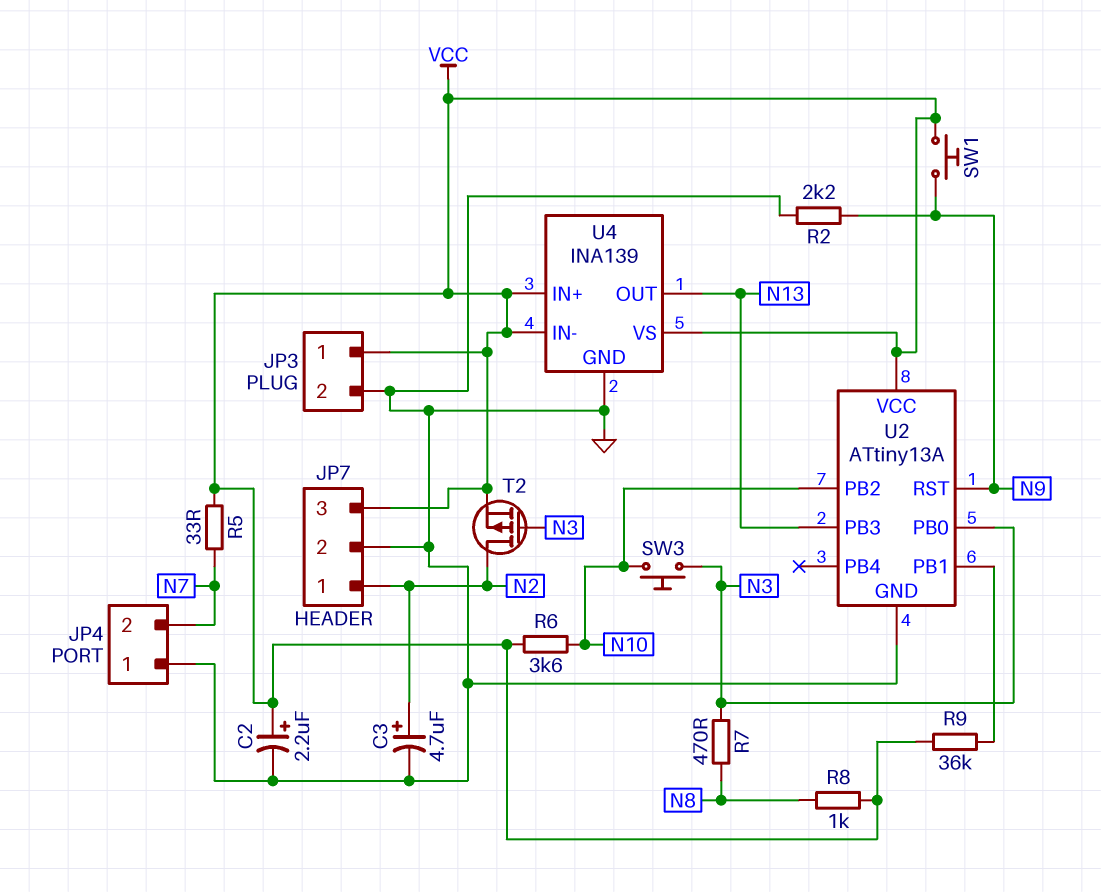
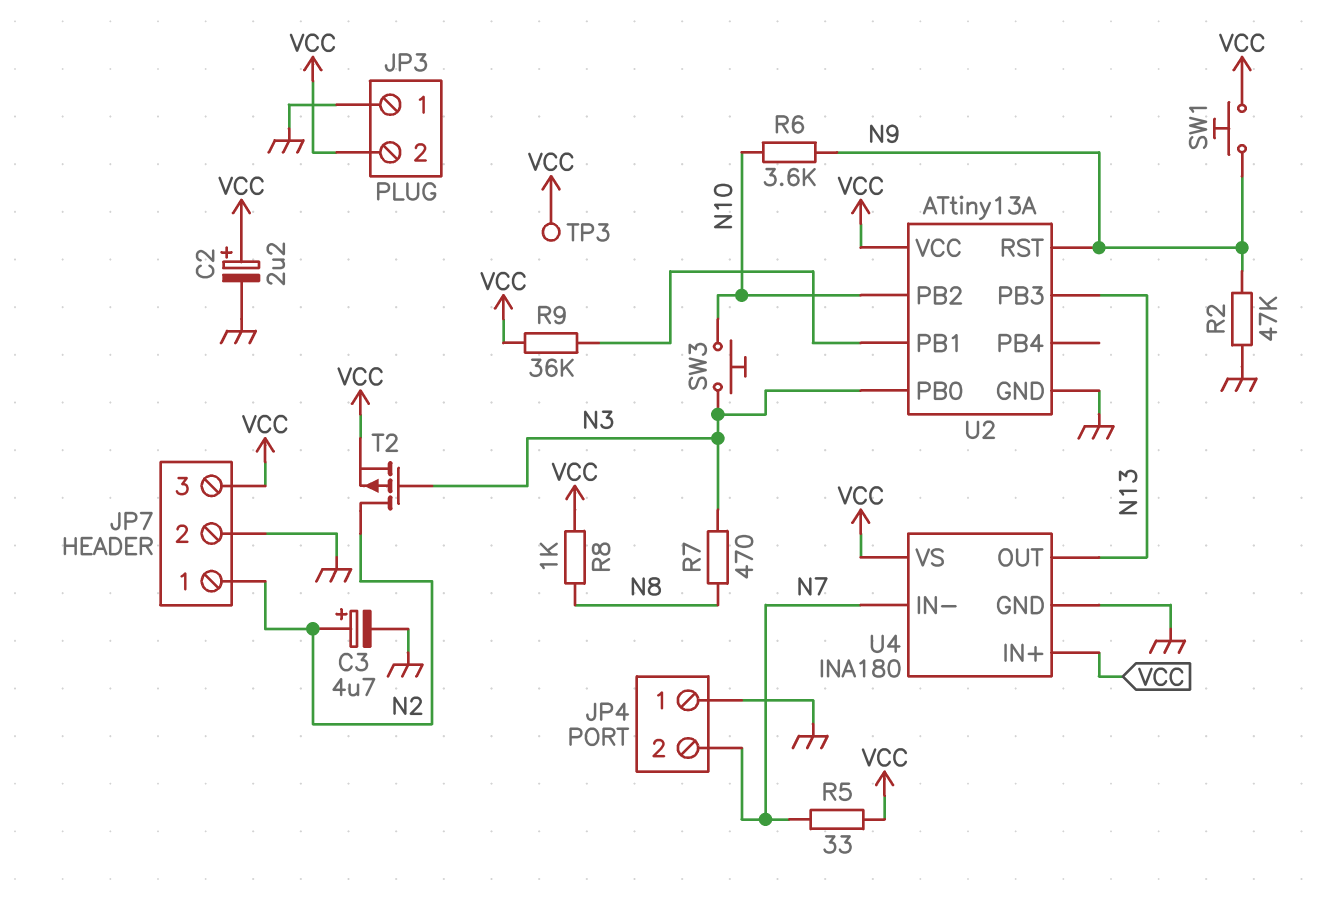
JP3 pin 1: VCC -> GND
JP3 pin 2: GND -> VCC
R2: 2.2k (GND, N9) -> 47k (GND, N9)
R6: 3.6k (N10, VCC) -> 3.6k (N9, N10)
TP3: none -> test point (VCC)
U4: INA139 -> INA180
U4 pin IN-: VCC -> N7

